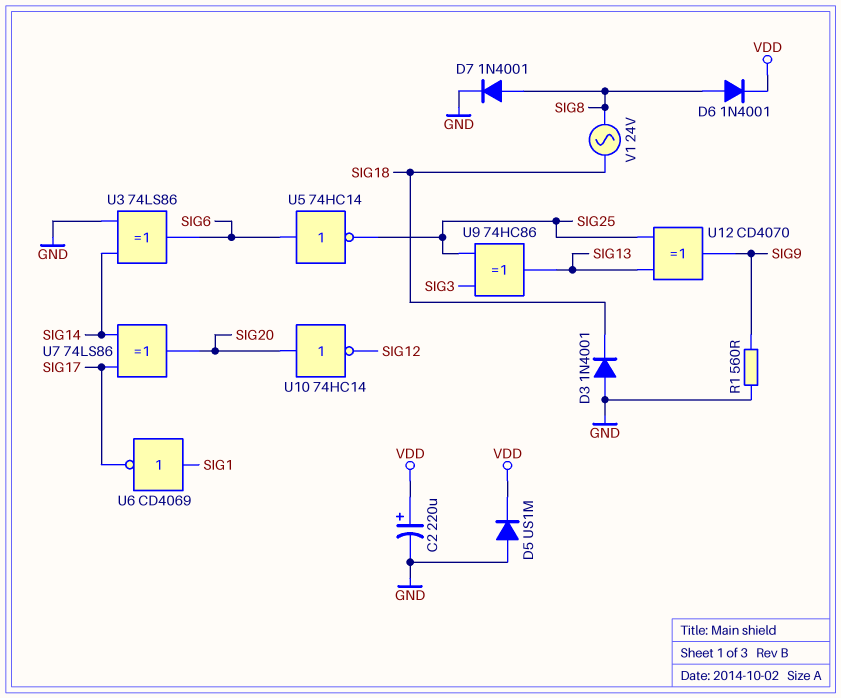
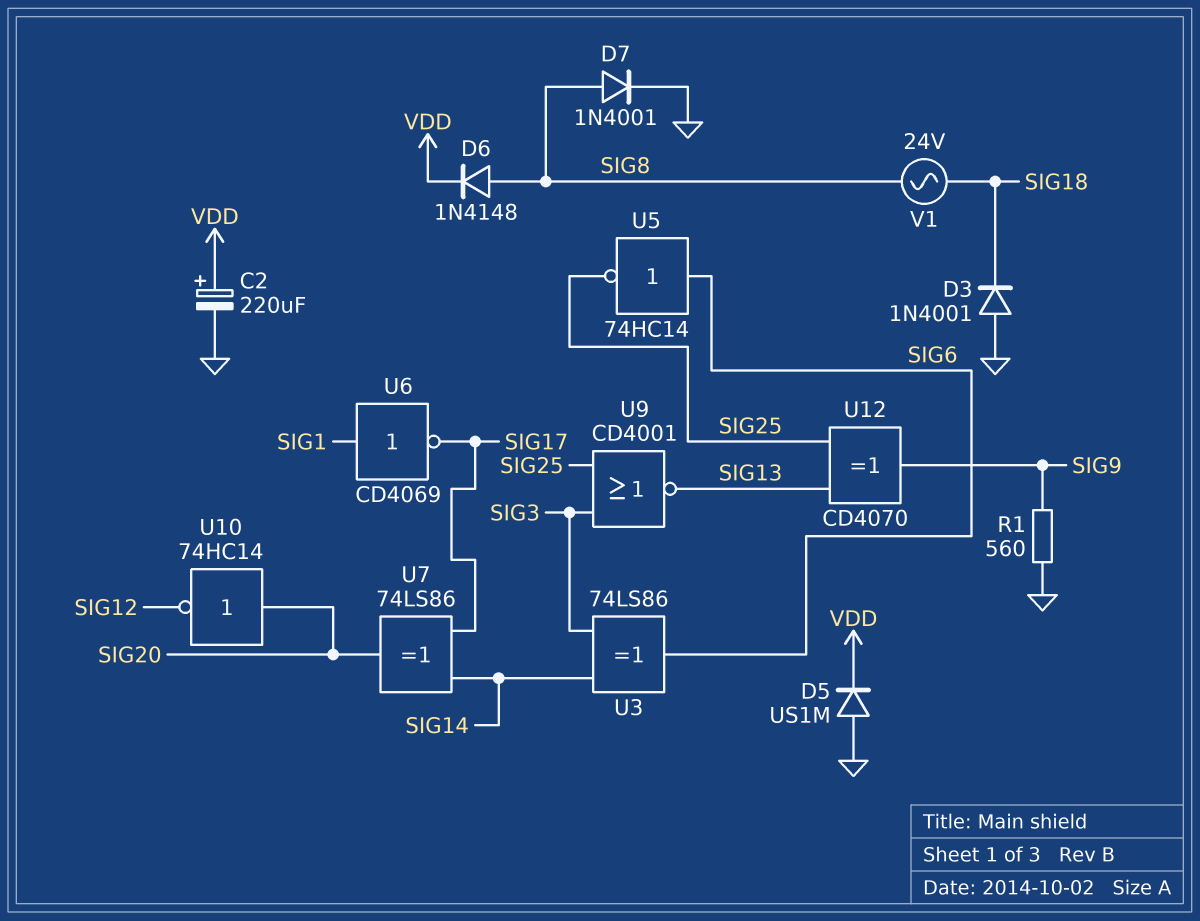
D6: diode 1N4001 (A SIG8, K VDD) -> diode 1N4148 (A SIG8, K VDD)
U3: XOR 74LS86 (in GND, in SIG14, out SIG6) -> XOR 74LS86 (in SIG3, in SIG14, out SIG6)
U9: XOR 74HC86 (in SIG3, in SIG25, out SIG13) -> NOR CD4001 (in SIG3, in SIG25, out SIG13)

